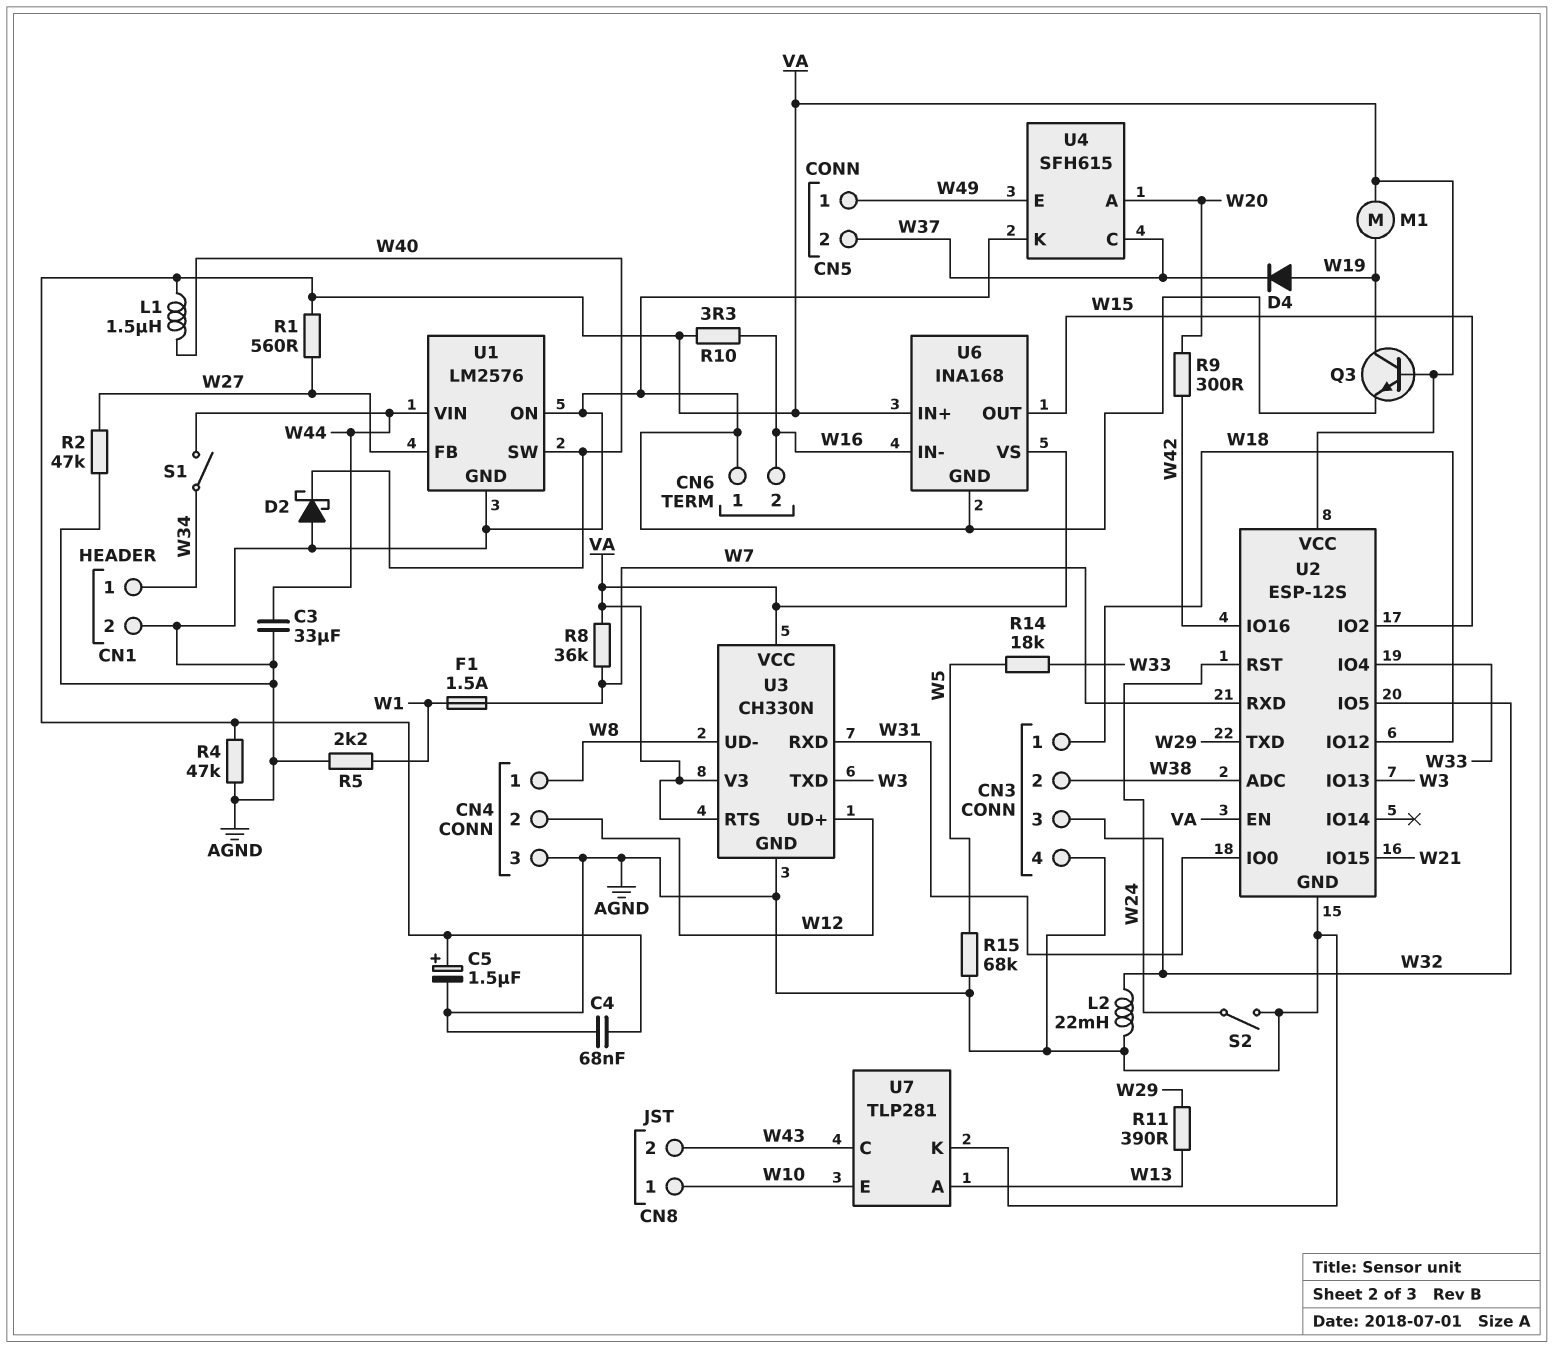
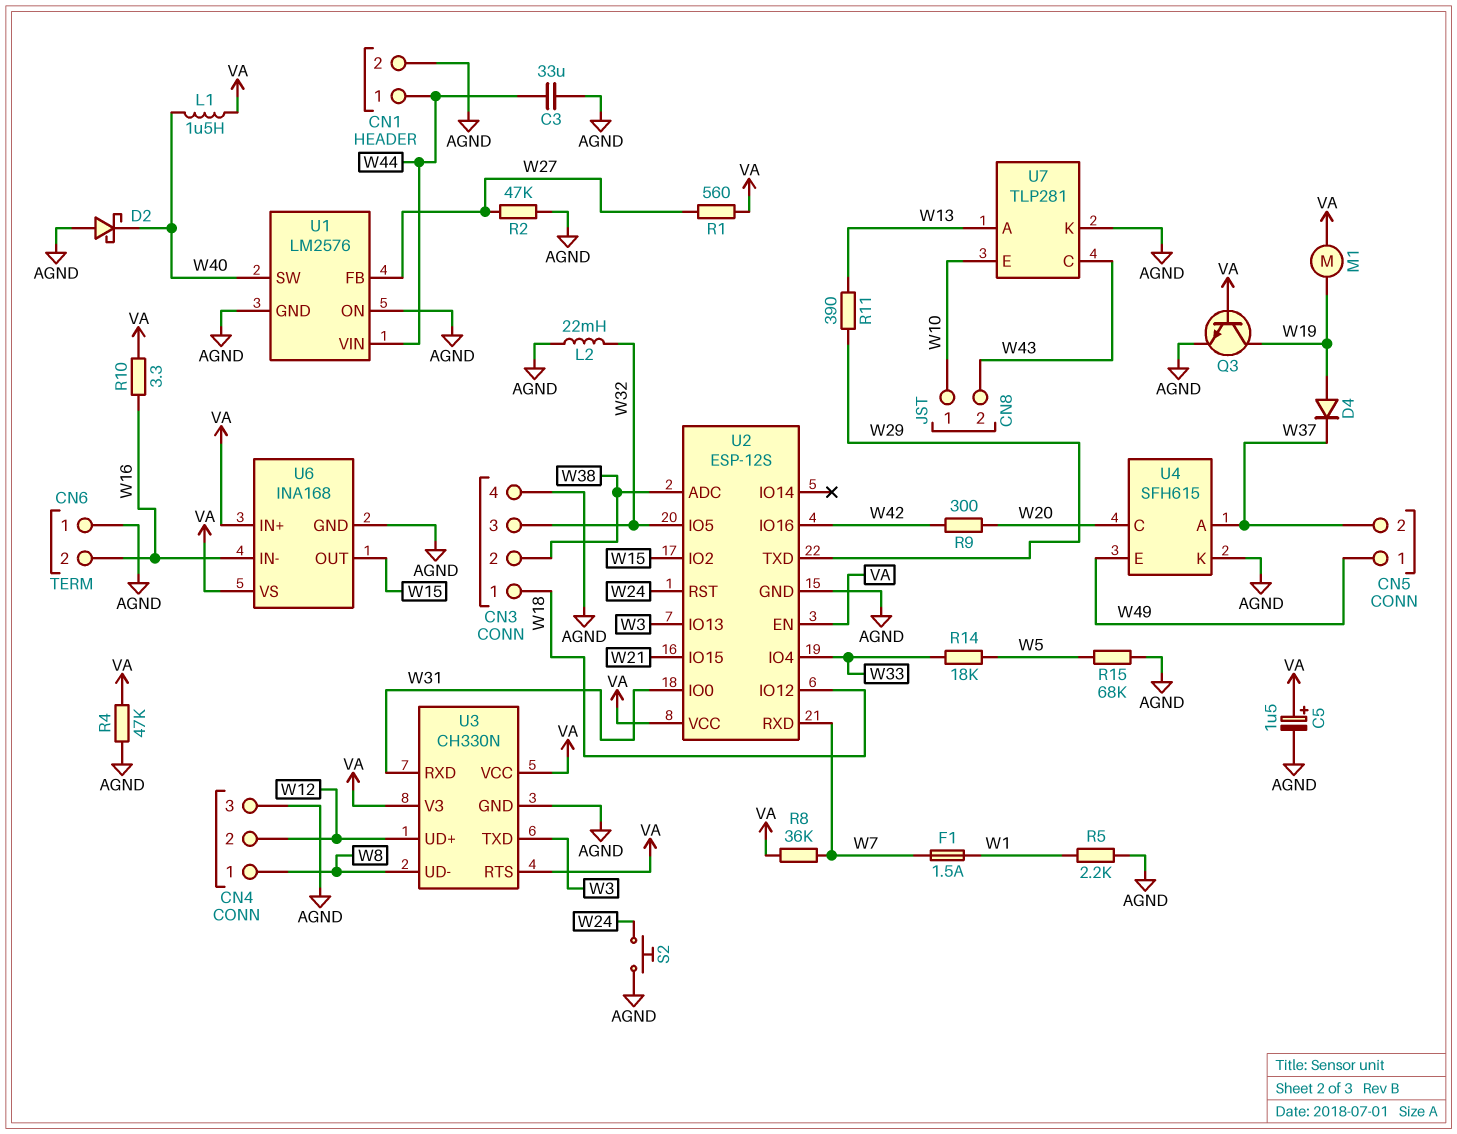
C4: 68nF (AGND, VA) -> none
CN1 pin 1: W34 -> W44
S1: switch (W34, W44) -> none
S2: switch (AGND, W24) -> button (AGND, W24)
U4 pin A: W20 -> W37
U4 pin C: W37 -> W20

